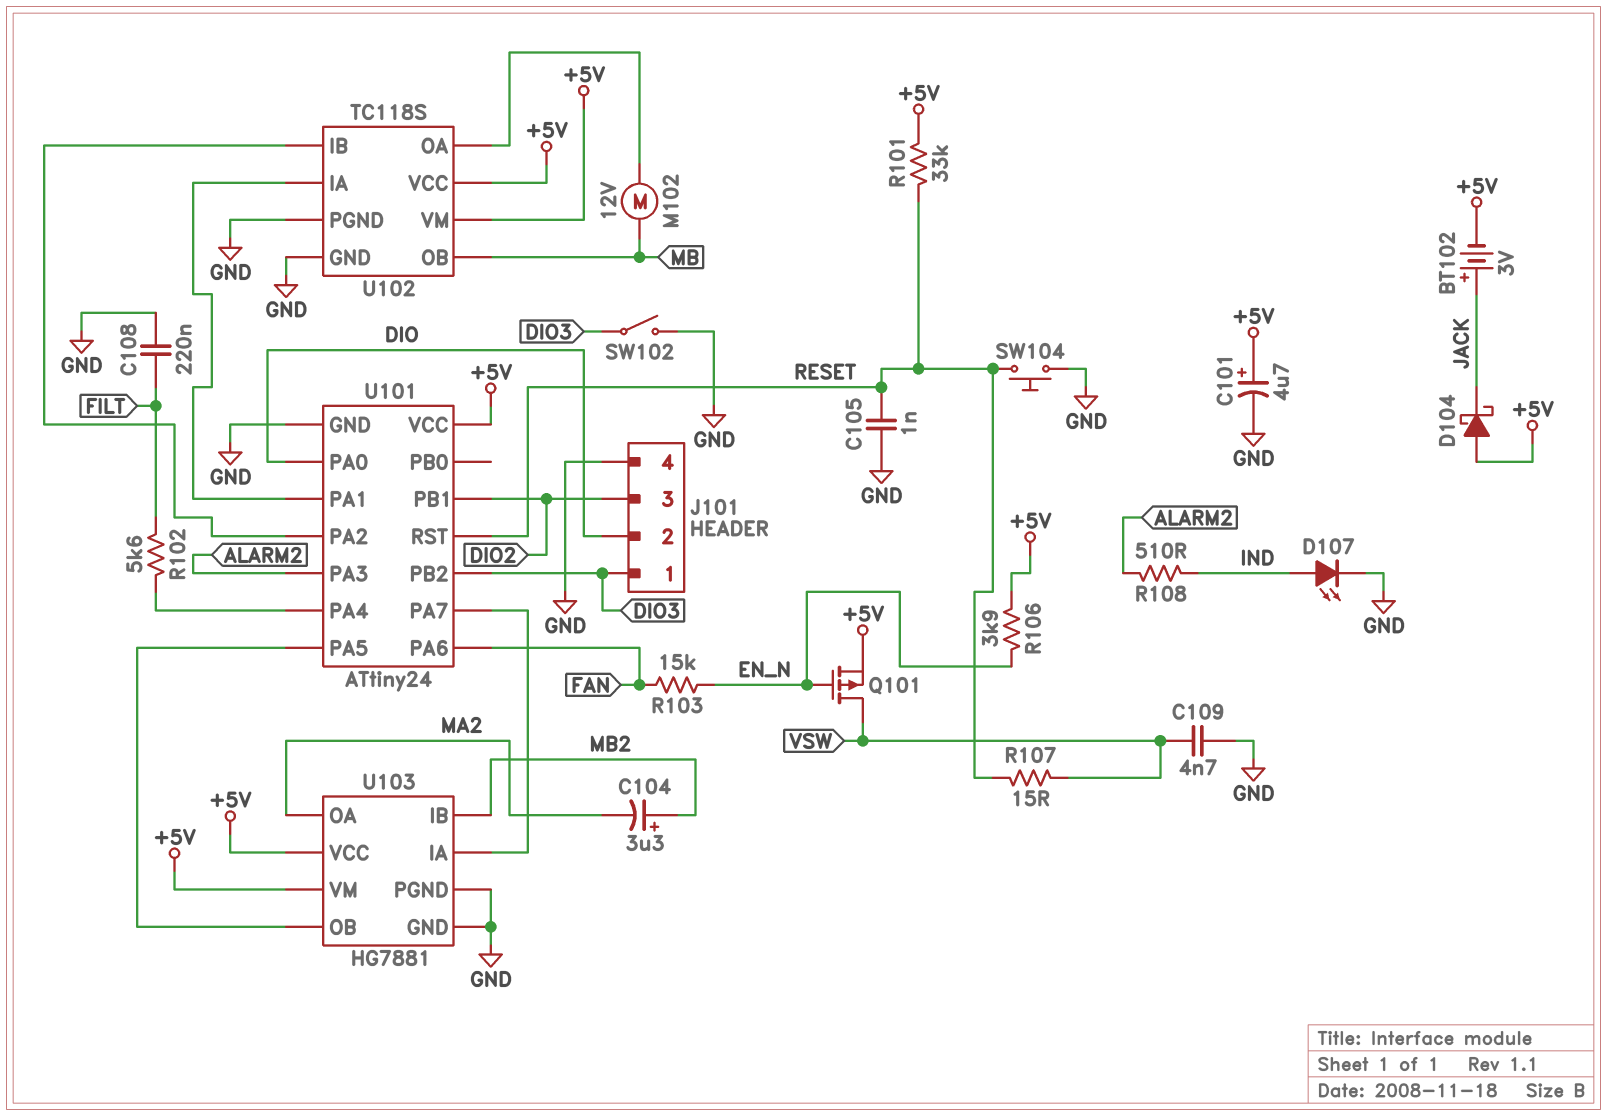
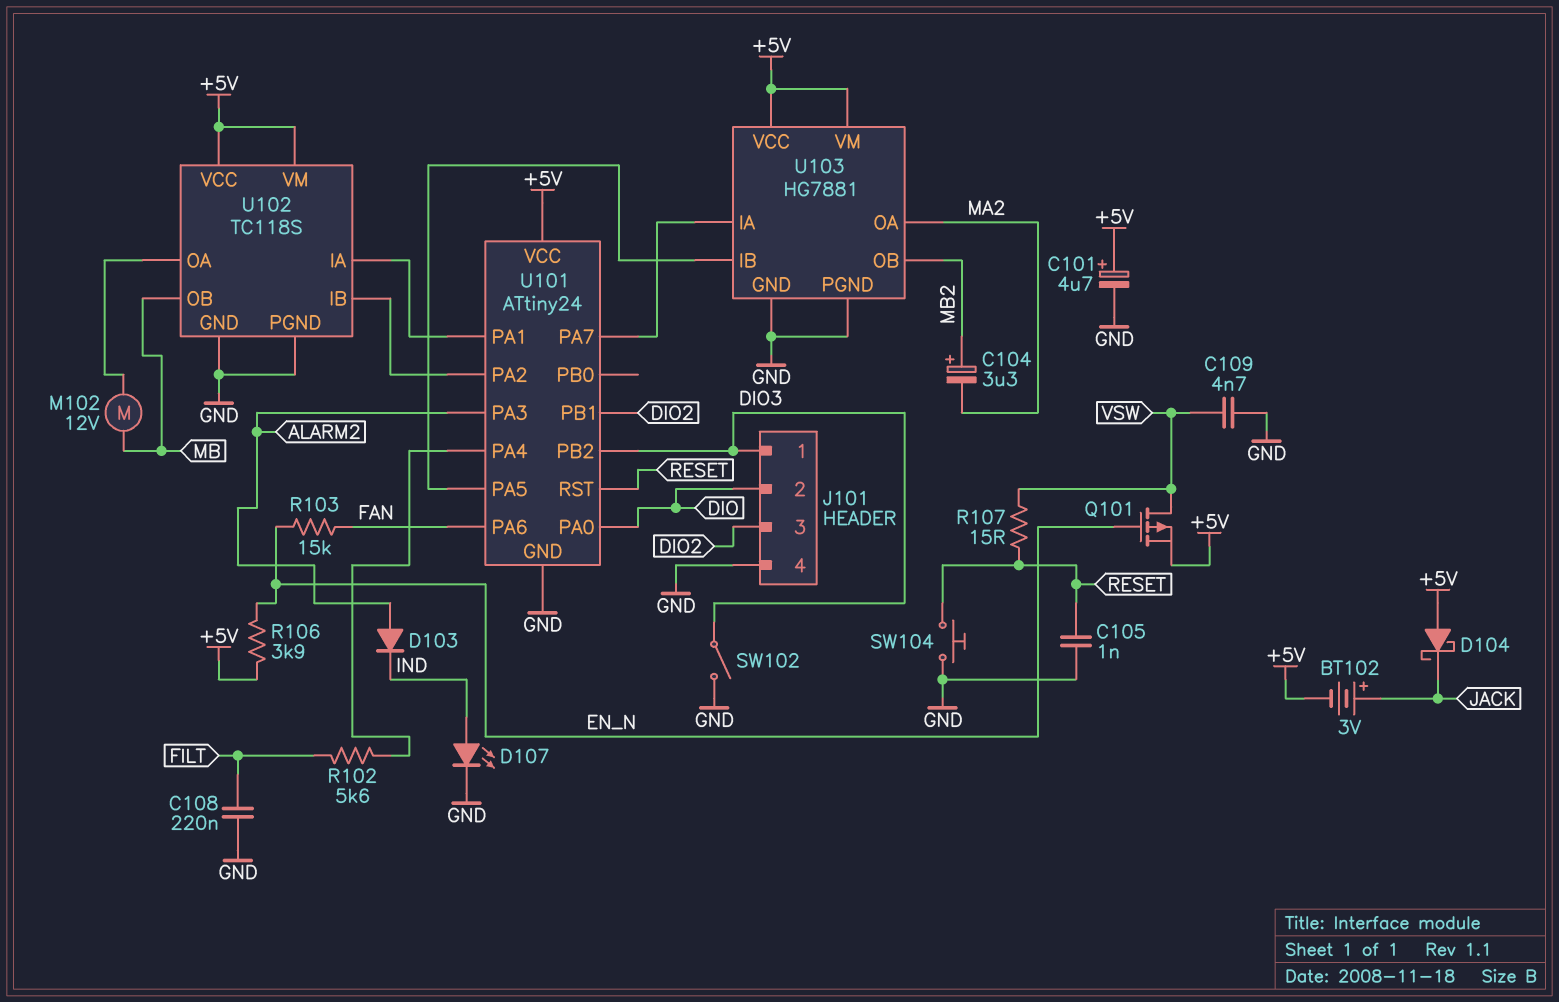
D103: none -> diode (A ALARM2, K IND)
R101: 33k (+5V, RESET) -> none
R108: 510 (ALARM2, IND) -> none
U103 pin IB: MB2 -> U101/PA5
U103 pin OB: U101/PA5 -> MB2

